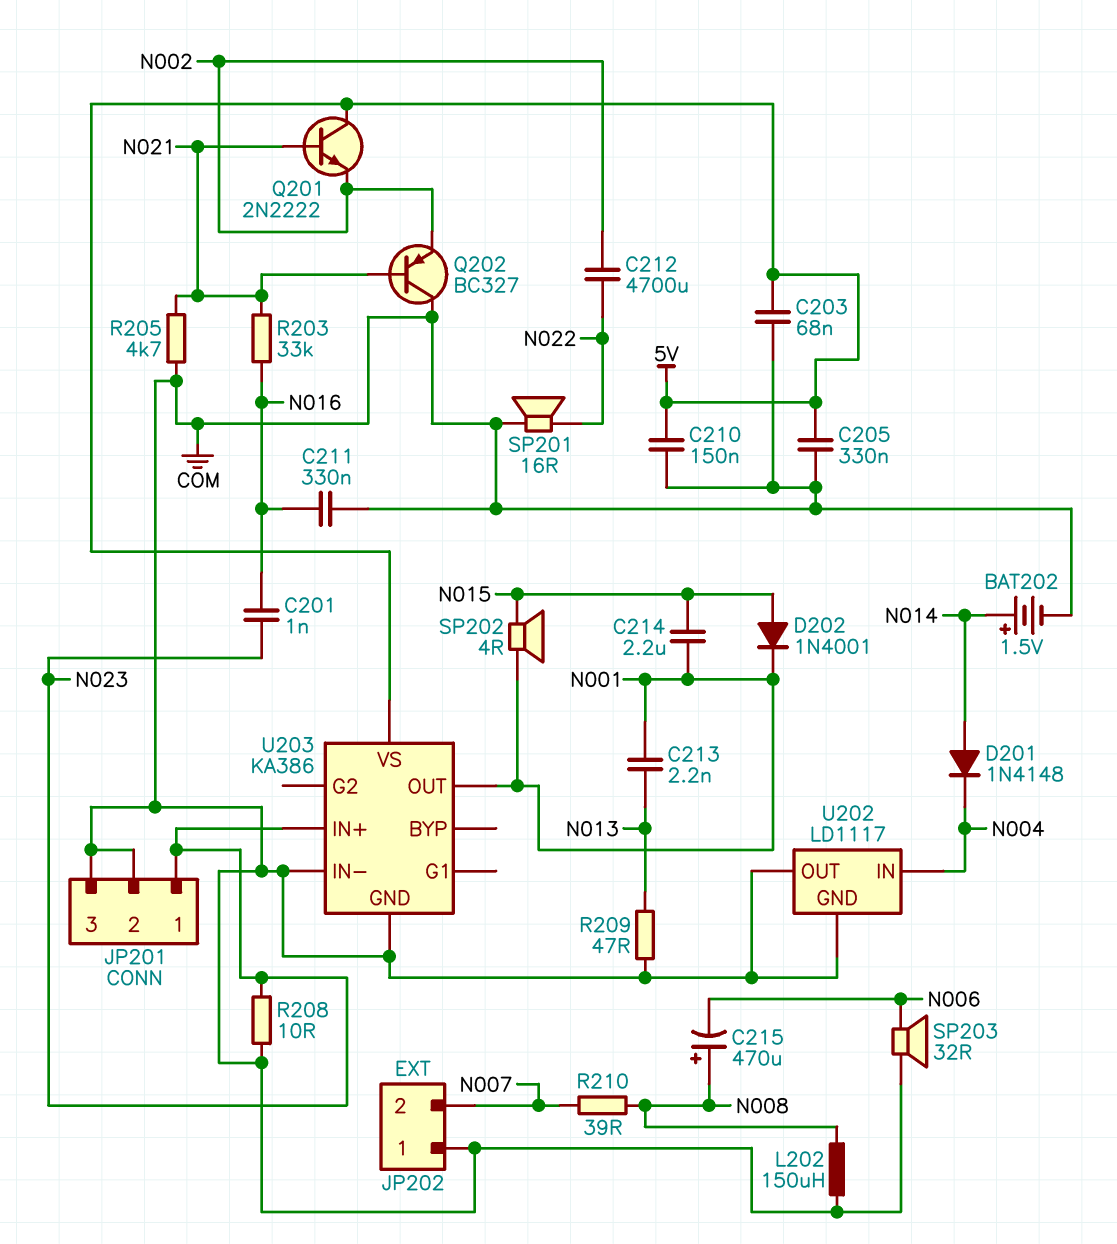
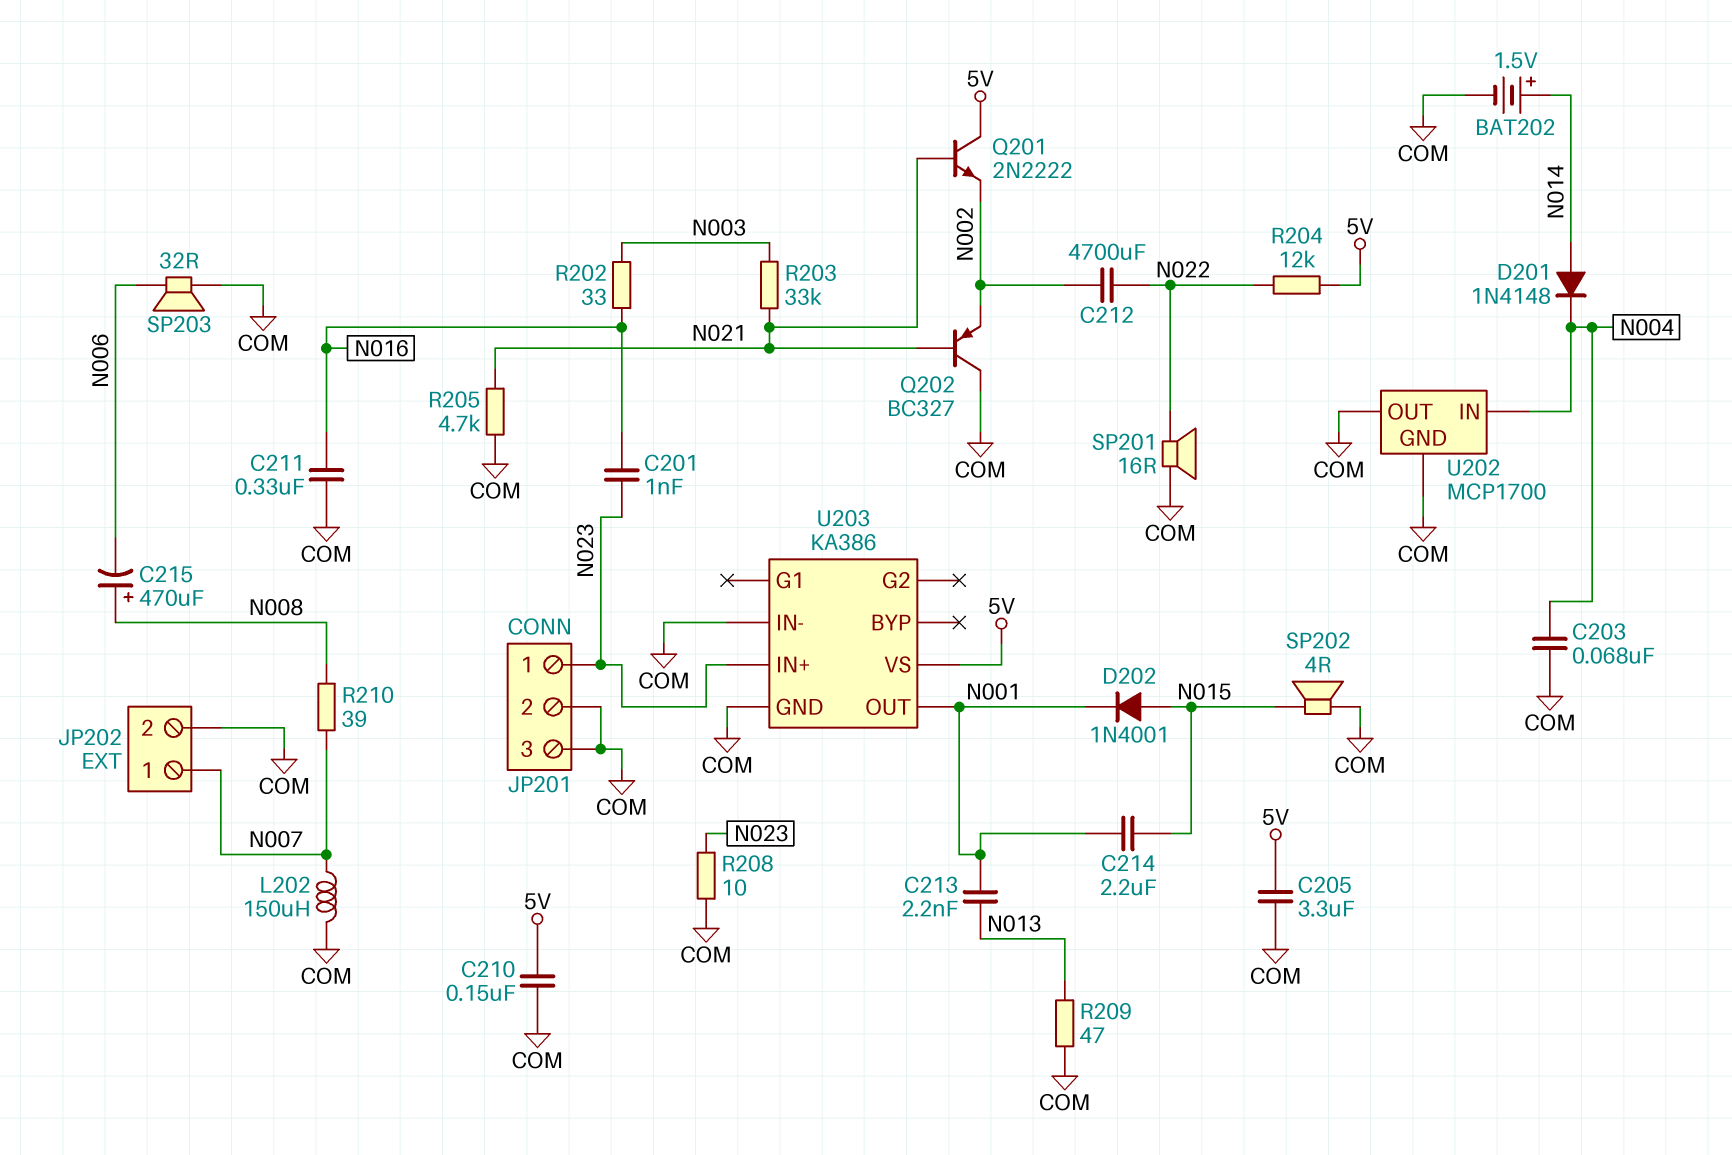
C203: 68nF (5V, COM) -> 68nF (COM, N004)
C205: 330nF (5V, COM) -> 3.3uF (5V, COM)
JP202 pin 1: COM -> N007
JP202 pin 2: N007 -> COM
L202: 150uH (COM, N008) -> 150uH (COM, N007)
R202: none -> 33 (N003, N016)
R203: 33k (N016, N021) -> 33k (N003, N021)
R204: none -> 12k (5V, N022)
SP202: speaker 4R (N001, N015) -> speaker 4R (COM, N015)
U202: LD1117 -> MCP1700

